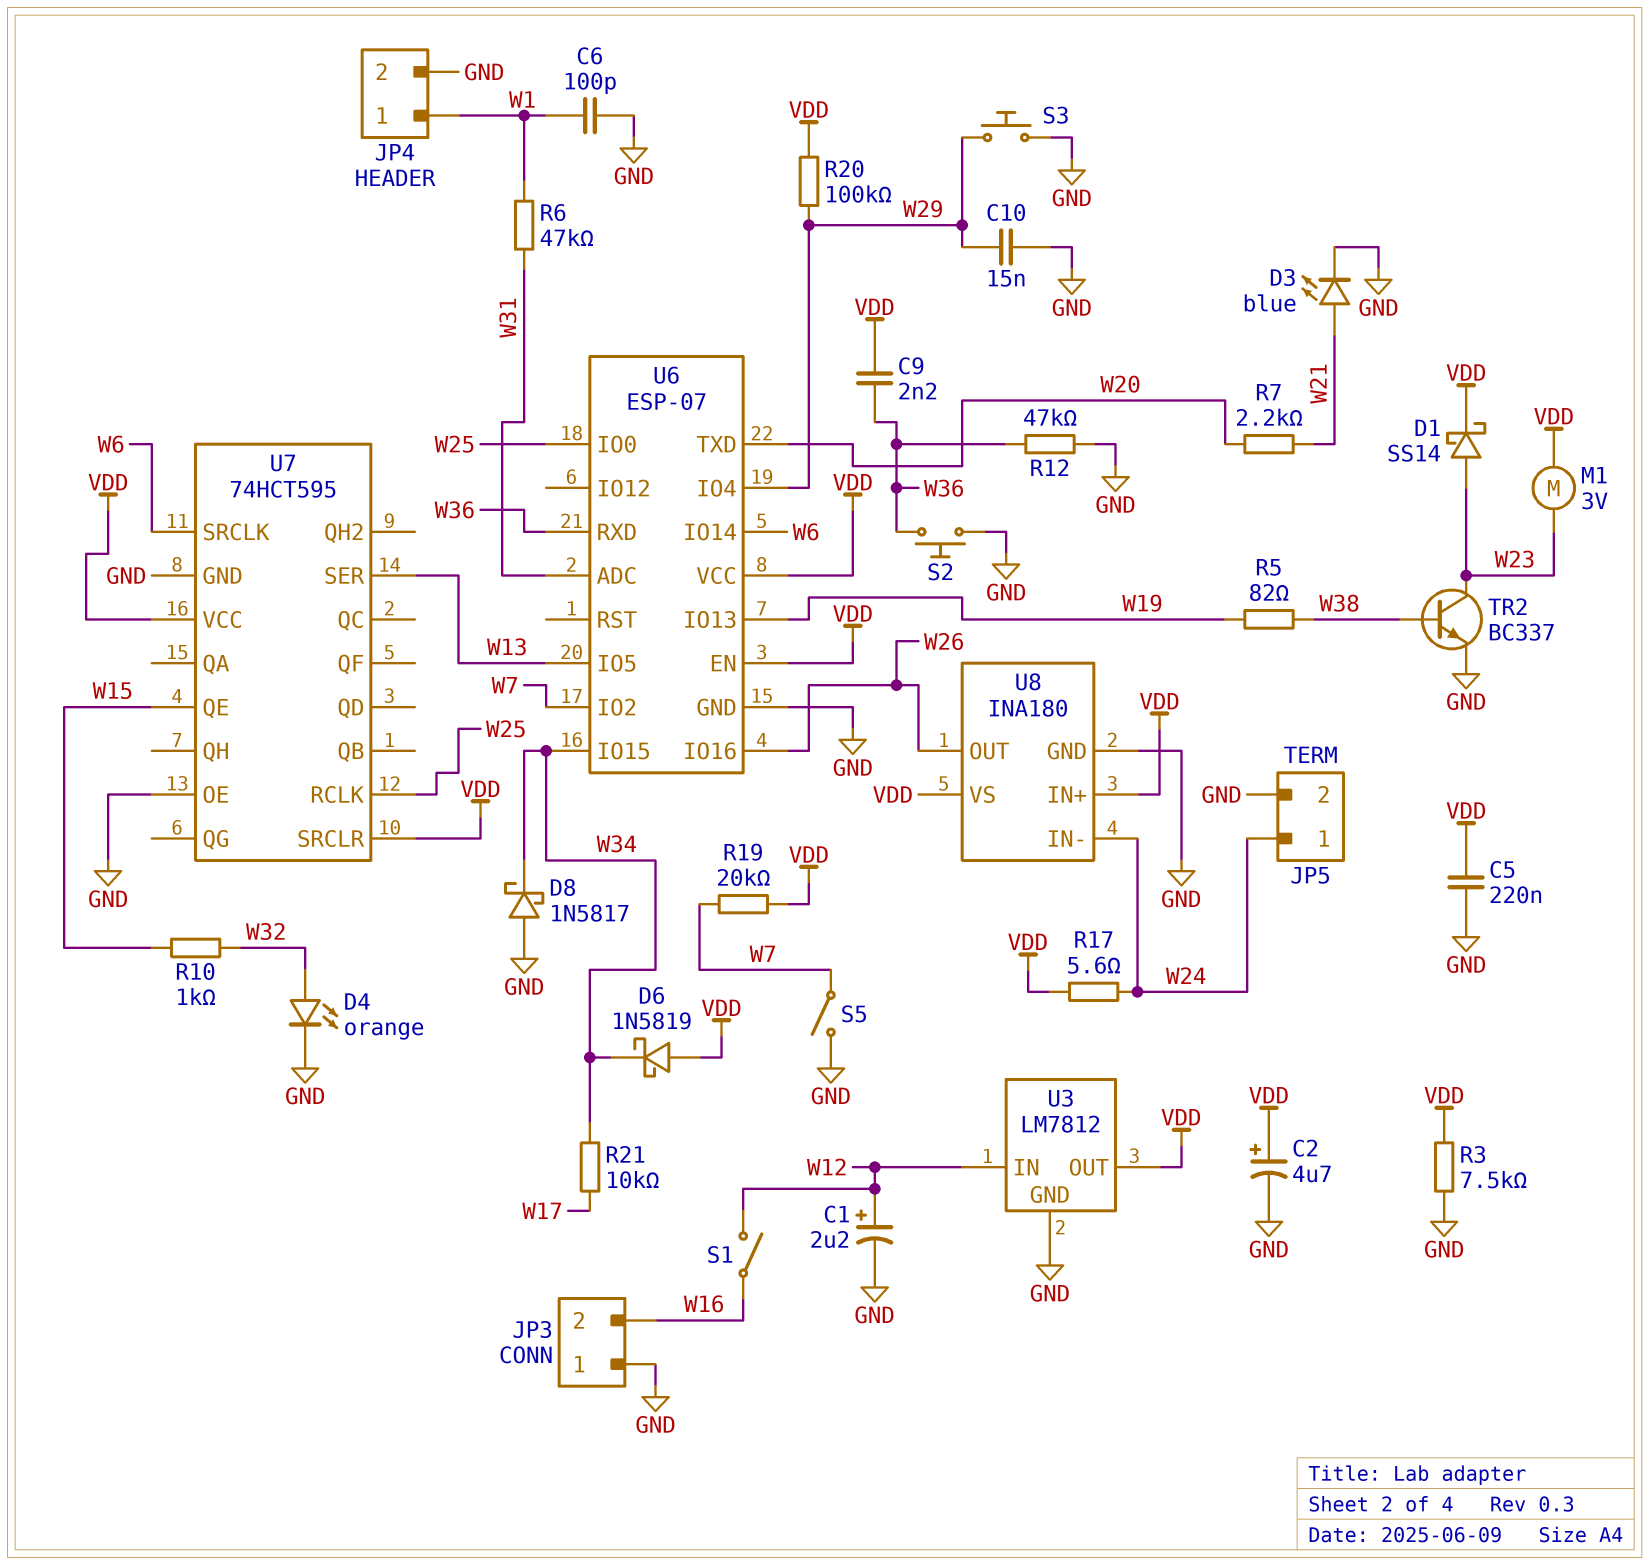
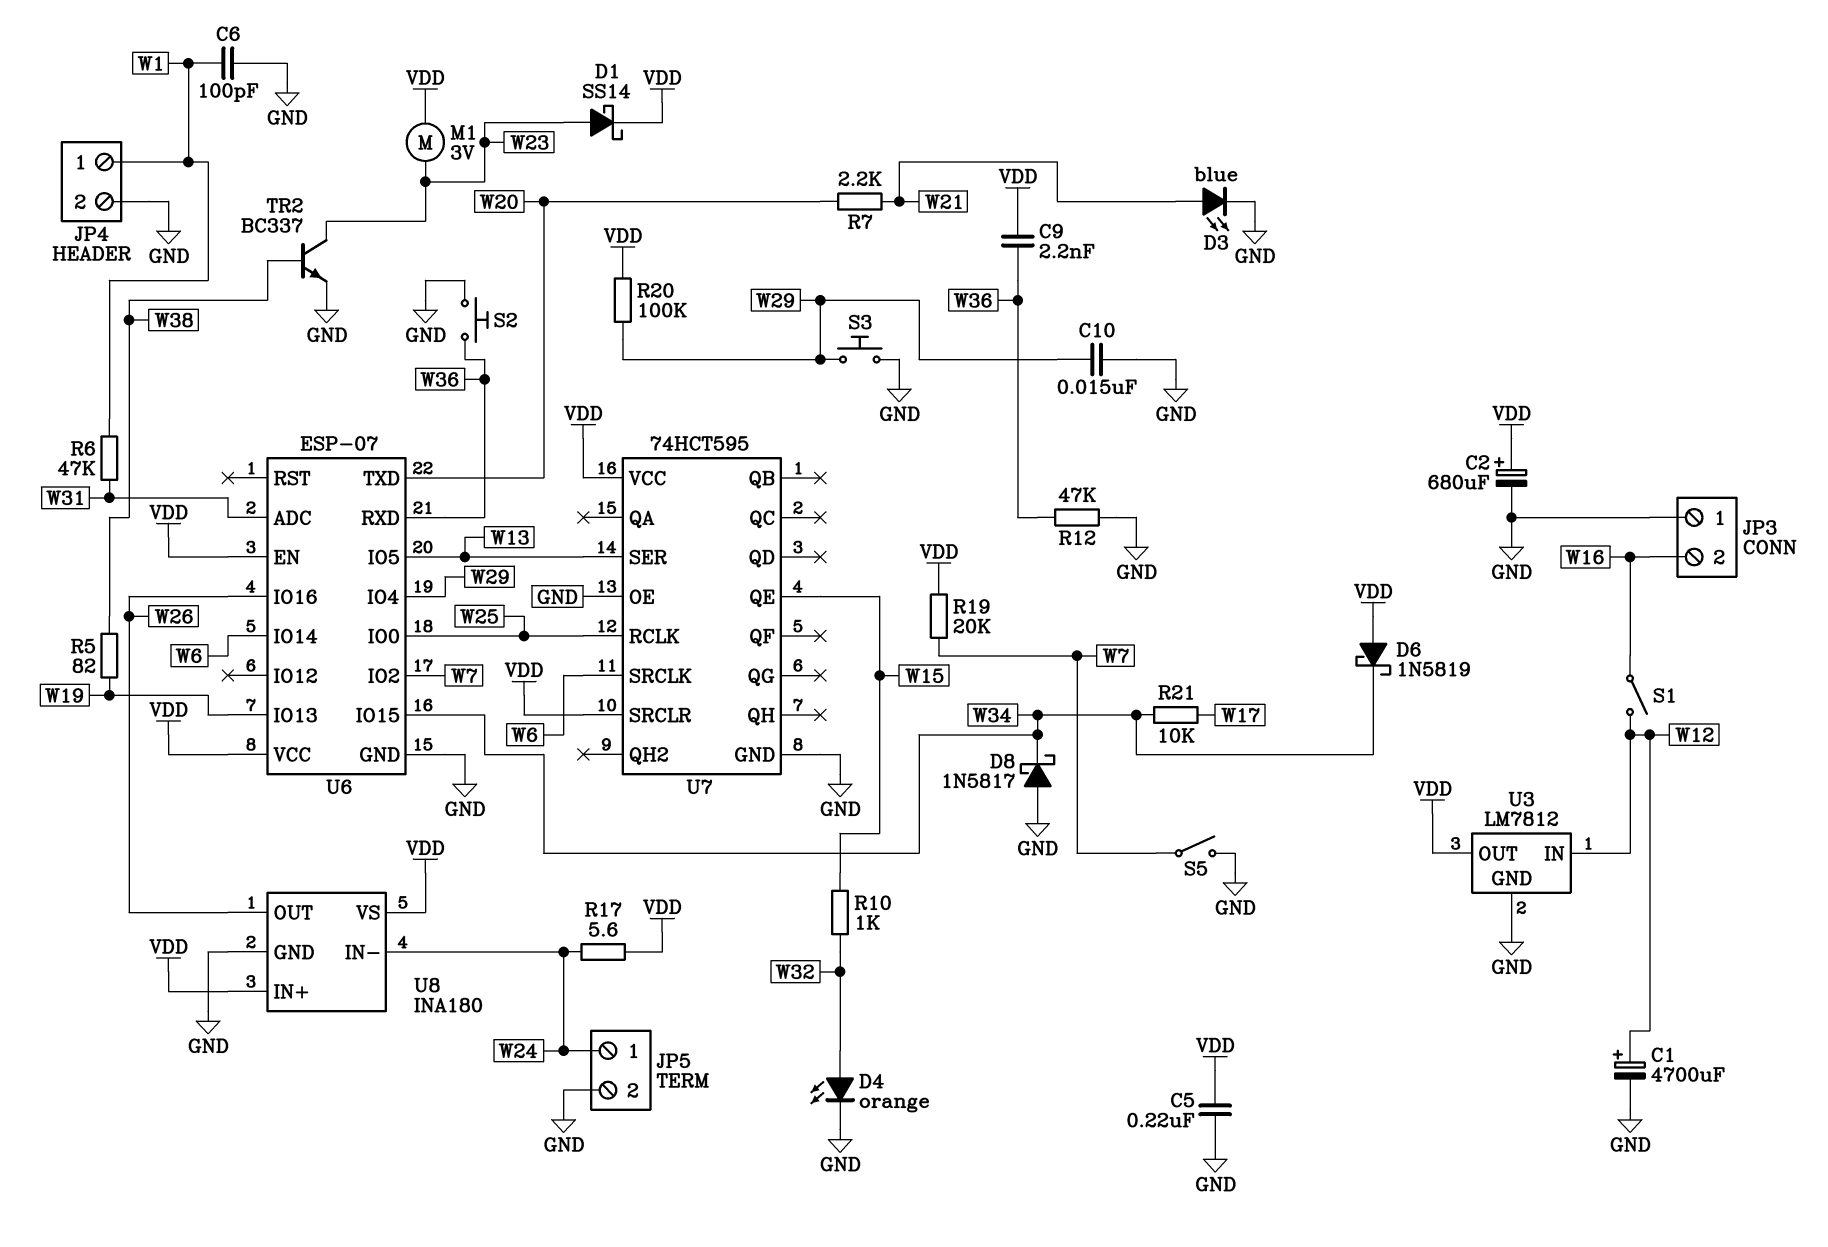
C1: 2.2uF (plus W12, minus GND) -> 4700uF (plus W12, minus GND)
C2: 4.7uF (plus VDD, minus GND) -> 680uF (plus VDD, minus GND)
R3: 7.5k (GND, VDD) -> none

